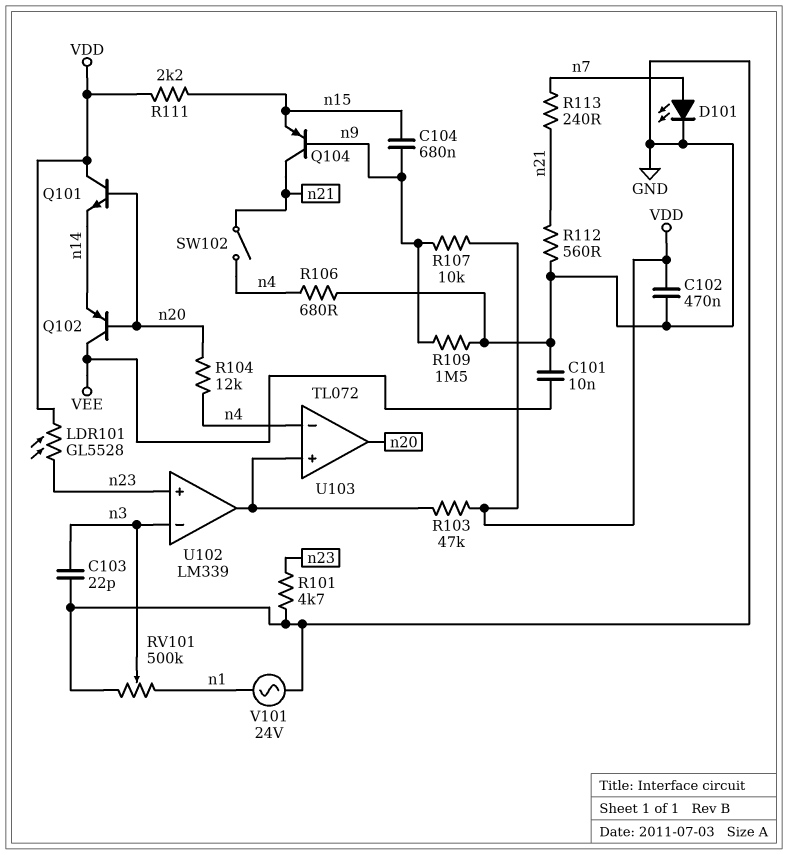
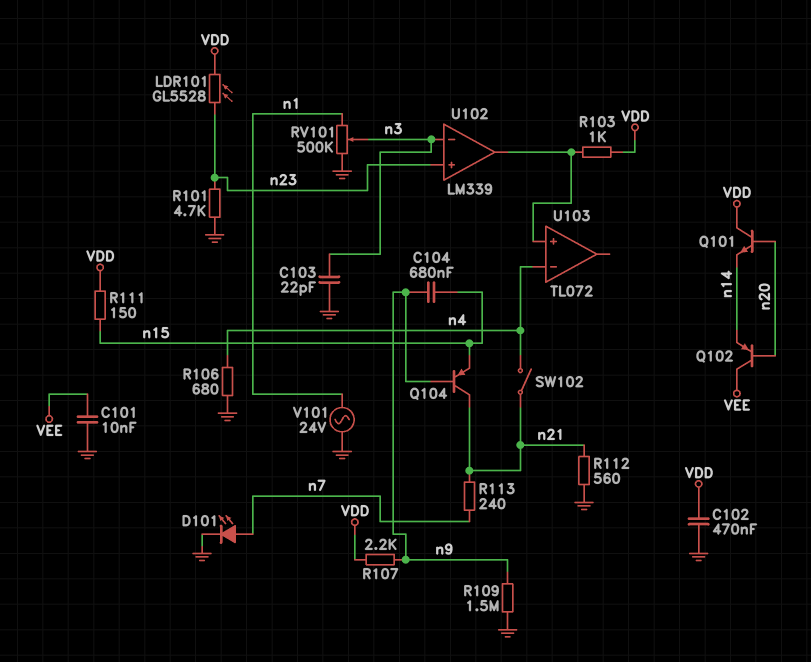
R103: 47k (U102/out, VDD) -> 1k (U102/out, VDD)
R104: 12k (n4, n20) -> none
R107: 10k (VDD, n9) -> 2.2k (VDD, n9)
R111: 2.2k (VDD, n15) -> 150 (VDD, n15)
U103 pin out: n20 -> none

